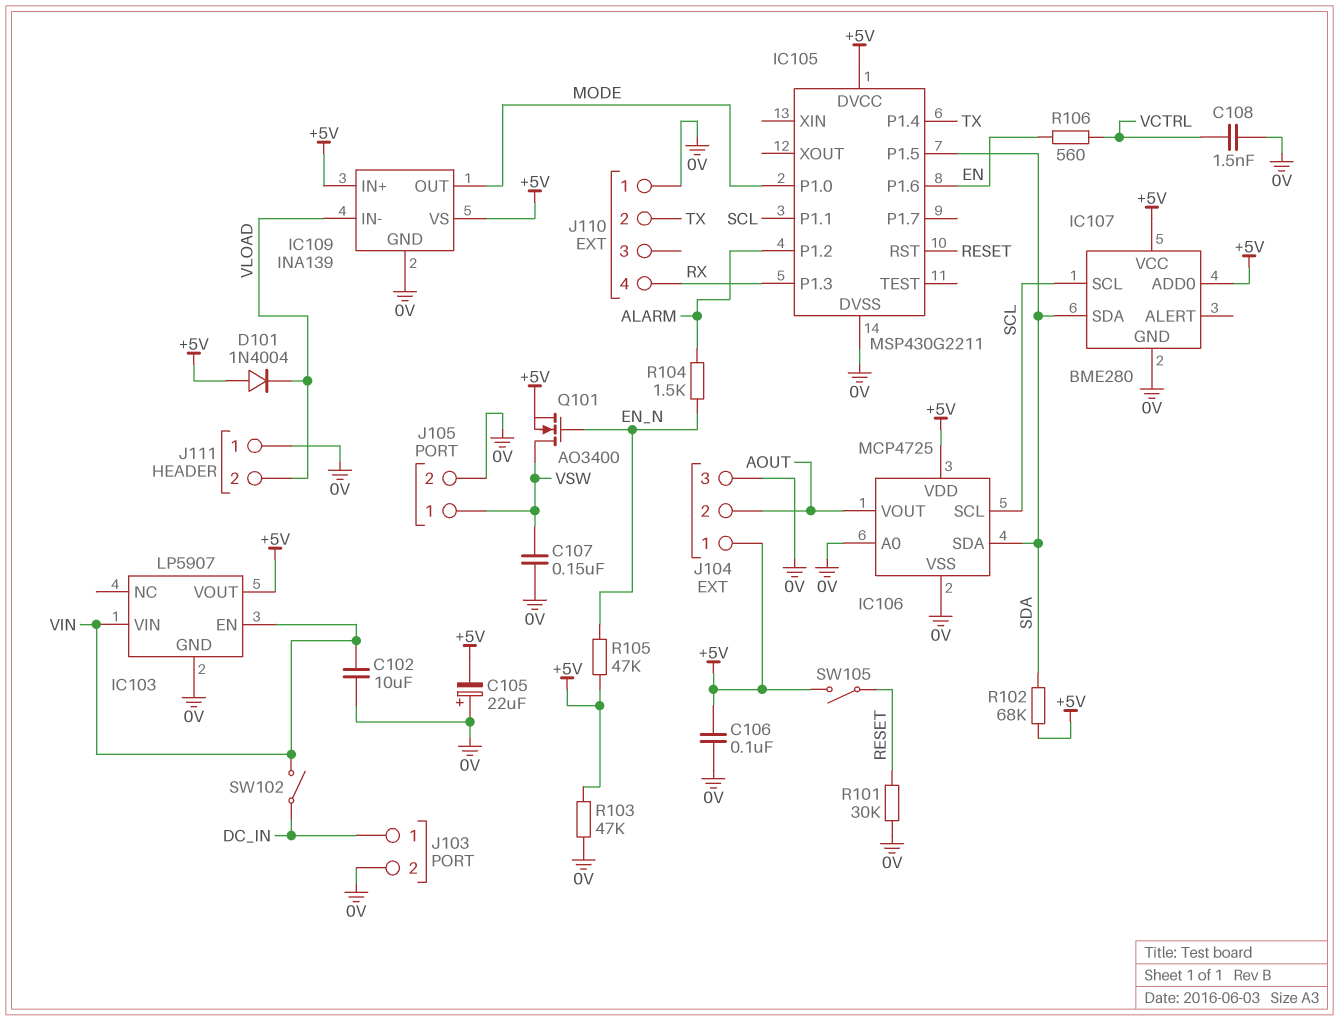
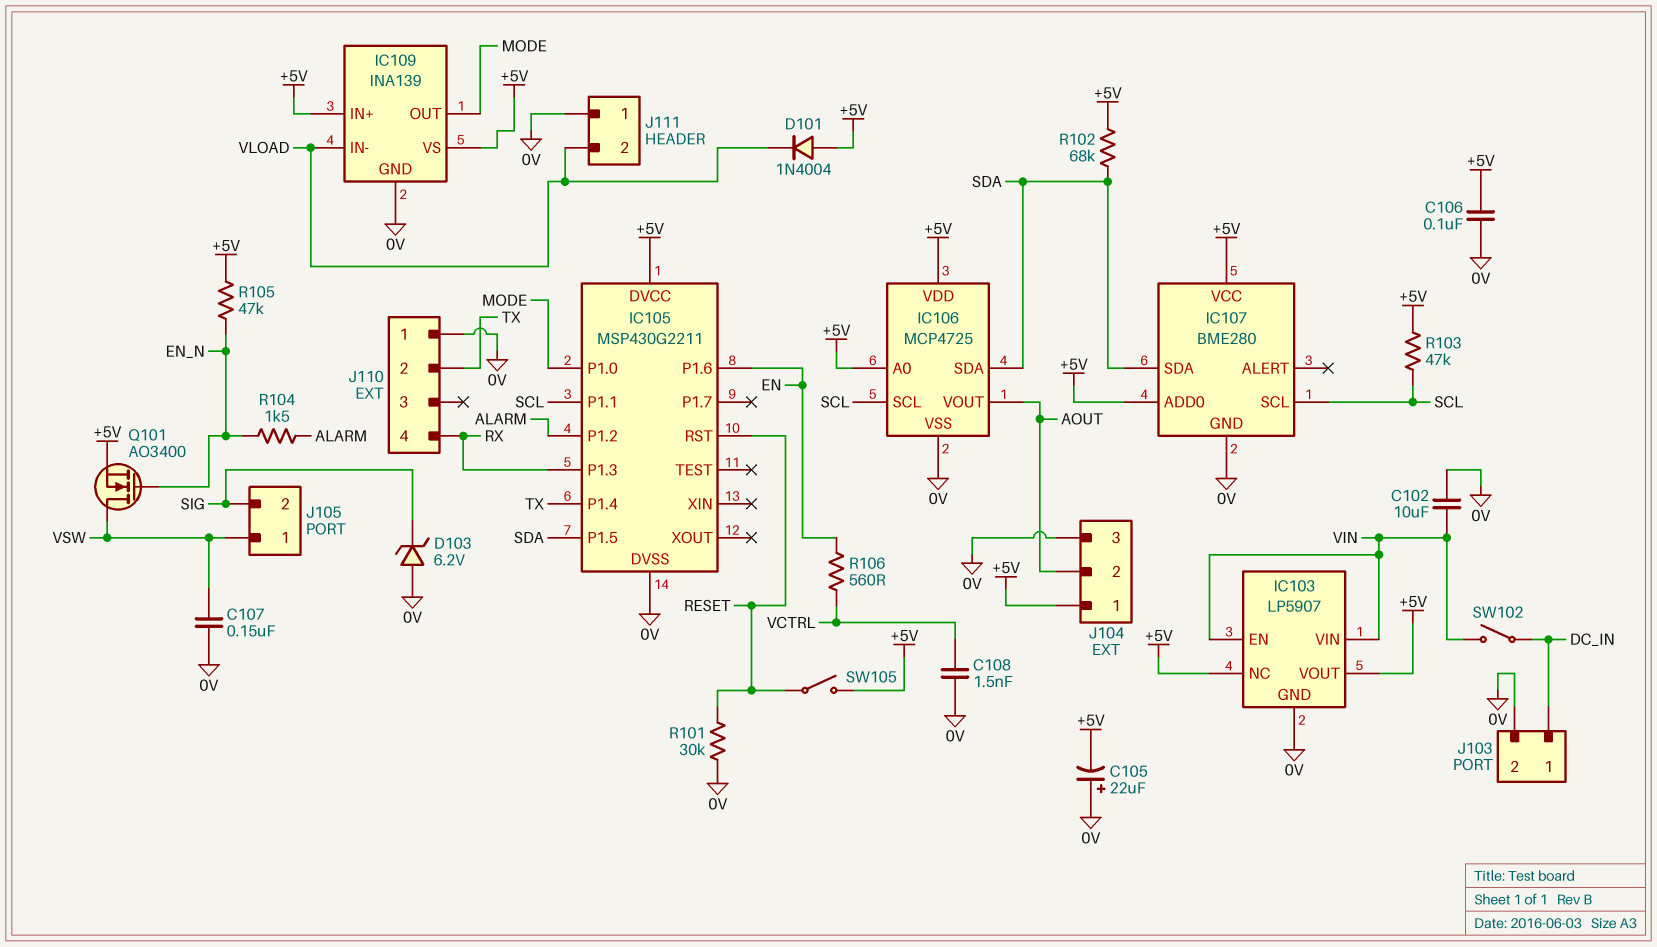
D103: none -> zener 6.2V (A 0V, K SIG)
IC103 pin NC: none -> +5V
IC106 pin A0: 0V -> +5V
J105 pin 2: 0V -> SIG
R103: 47k (+5V, 0V) -> 47k (+5V, SCL)

